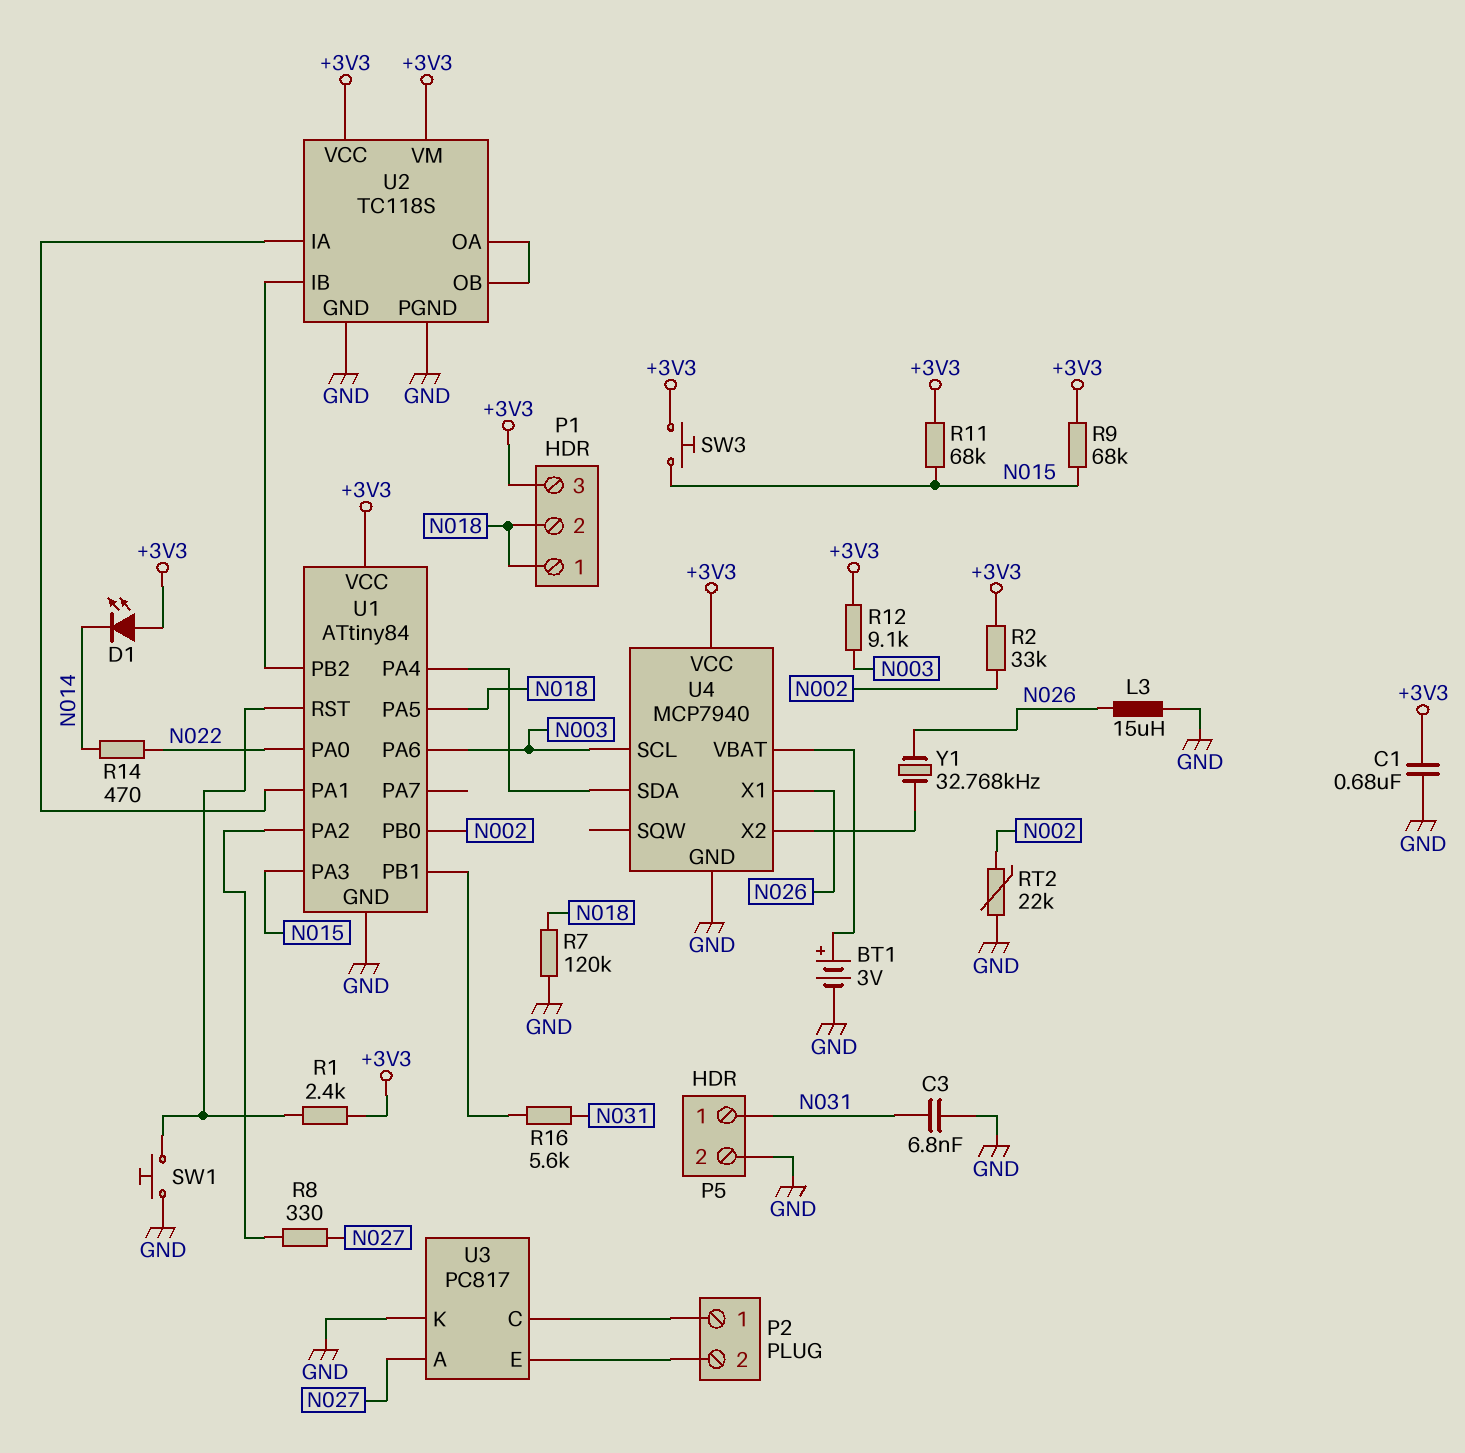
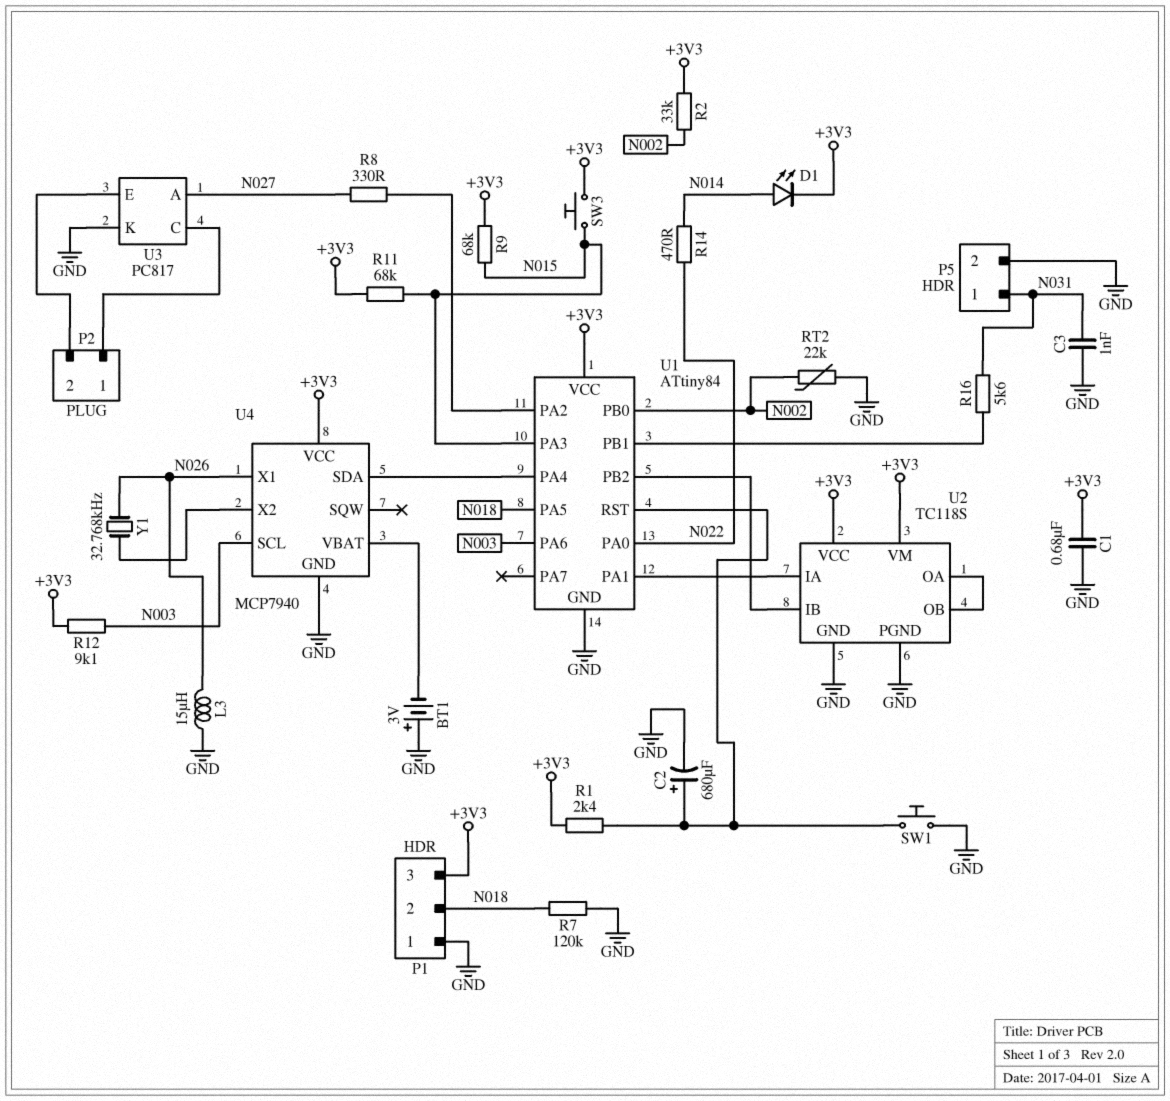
BT1: 3V (plus U4/VBAT, minus GND) -> 3V (plus GND, minus U4/VBAT)
C2: none -> 680uF (plus U1/RST, minus GND)
C3: 6.8nF (GND, N031) -> 1nF (GND, N031)
D1: LED (A +3V3, K N014) -> LED (A N014, K +3V3)
P1 pin 1: N018 -> GND

